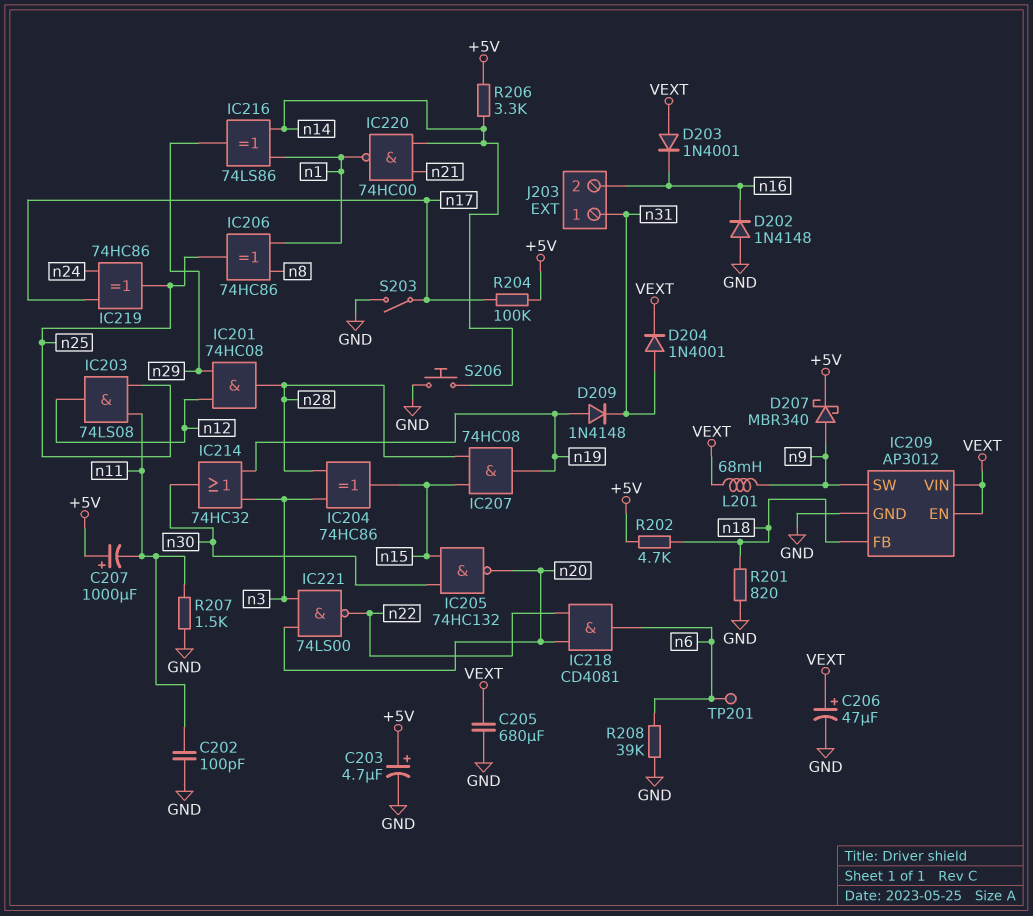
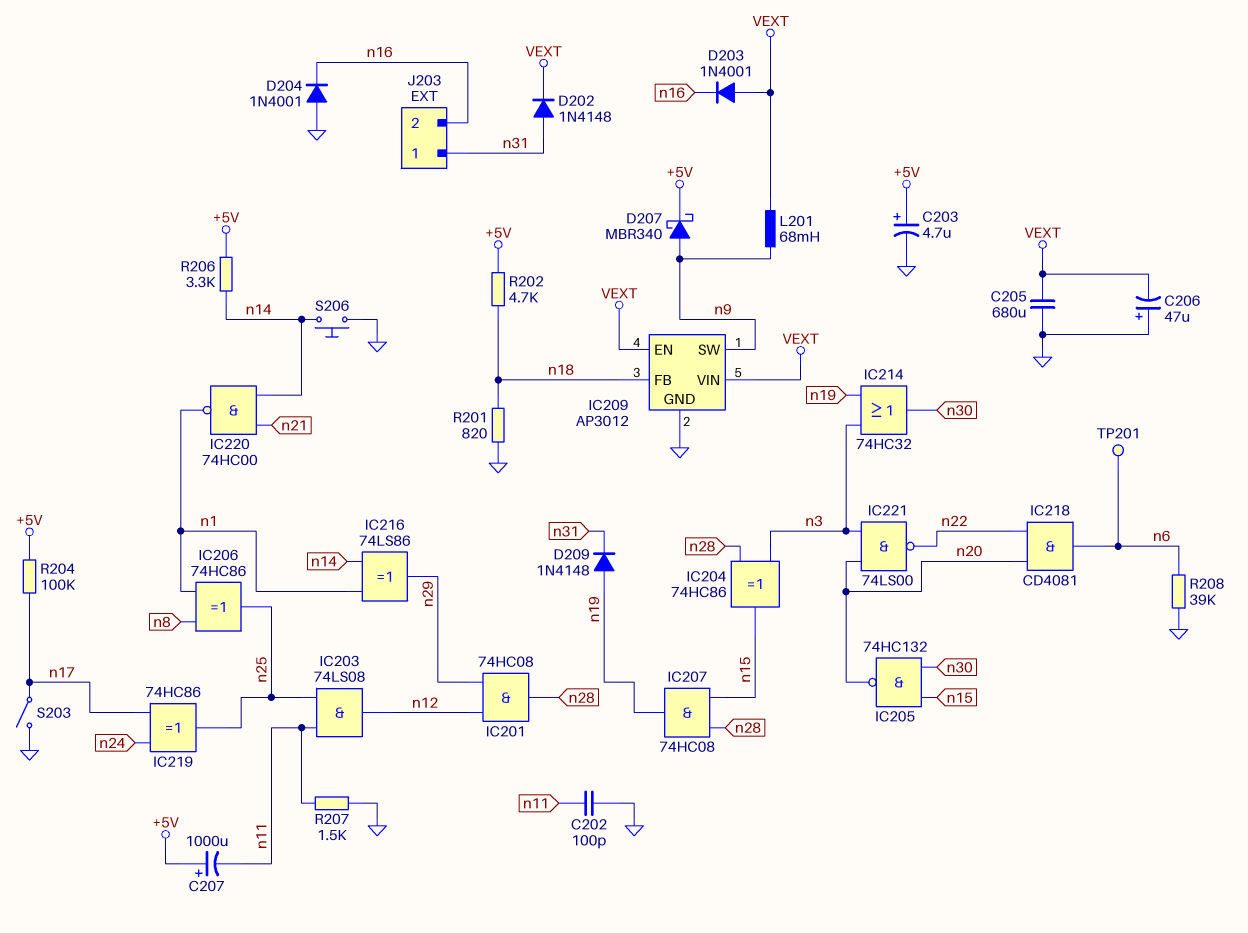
C206: 47uF (plus VEXT, minus GND) -> 47uF (plus GND, minus VEXT)
D202: diode 1N4148 (A GND, K n16) -> diode 1N4148 (A n31, K VEXT)
D204: diode 1N4001 (A n31, K VEXT) -> diode 1N4001 (A GND, K n16)

